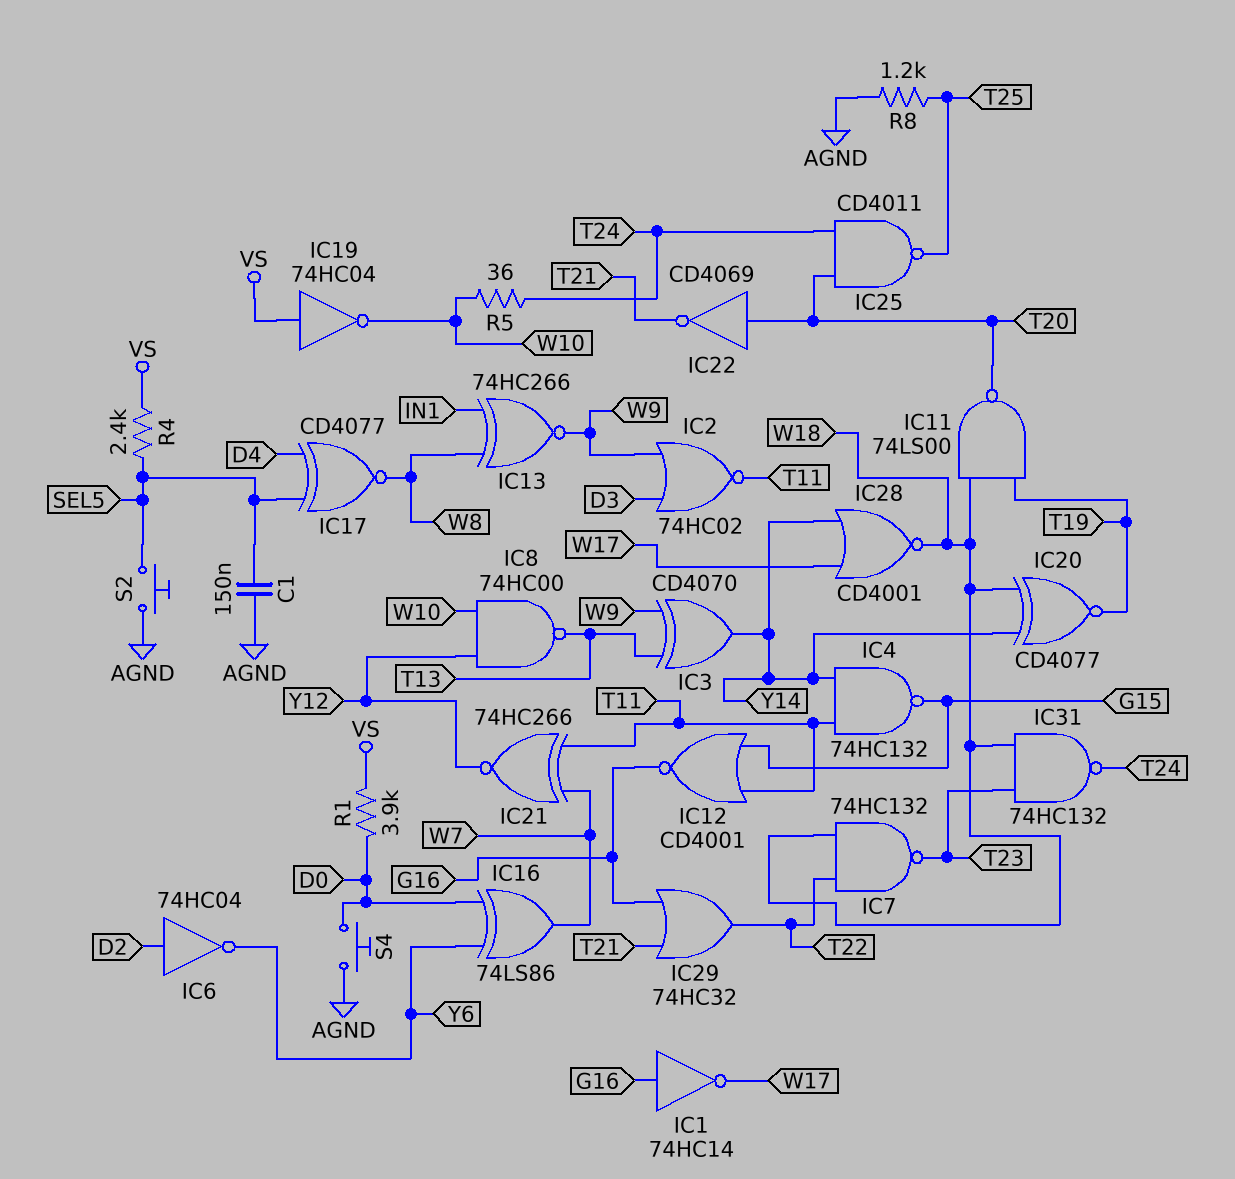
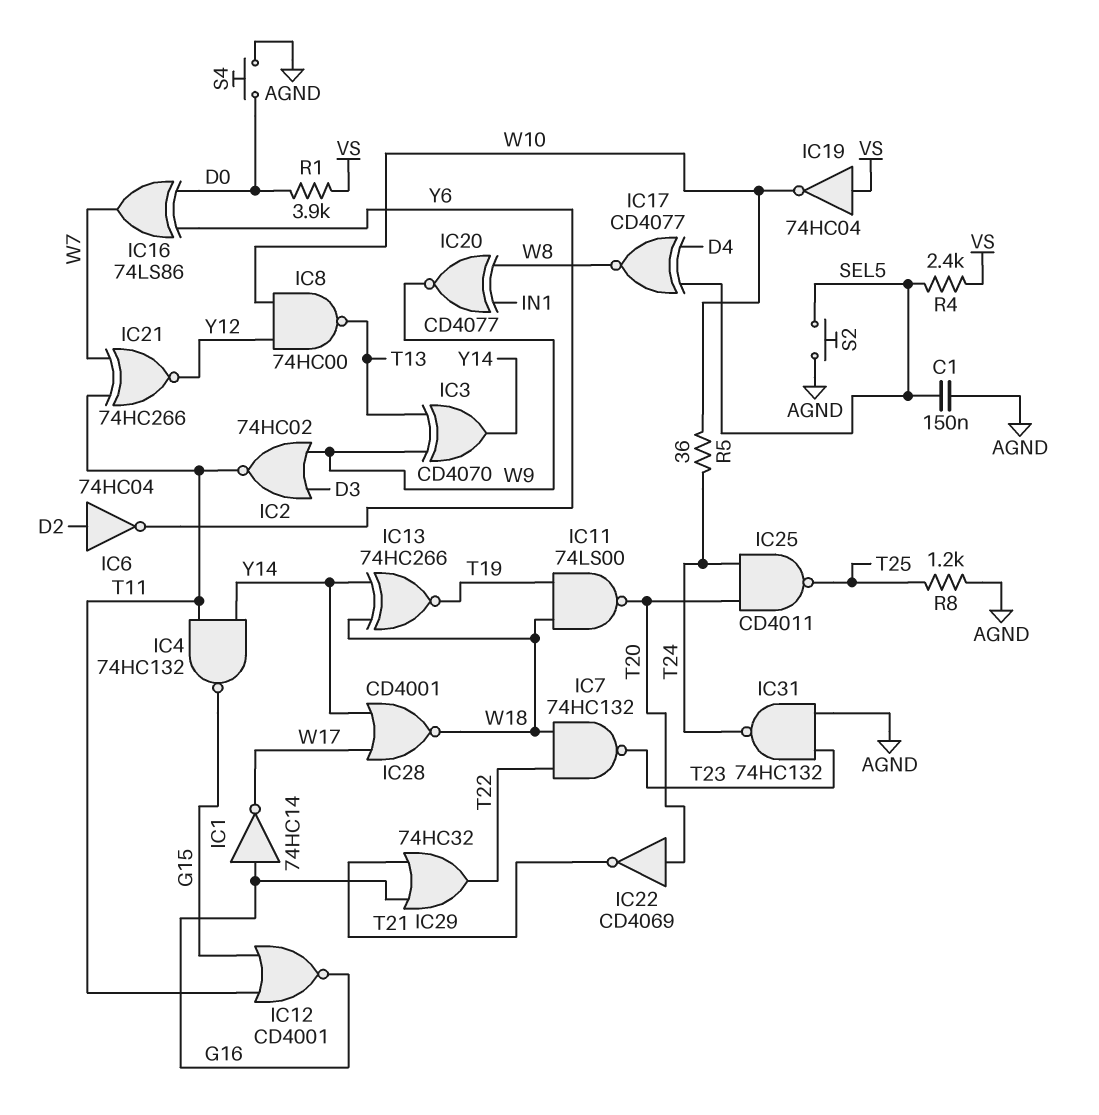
IC13: XNOR 74HC266 (in IN1, in W8, out W9) -> XNOR 74HC266 (in W18, in Y14, out T19)
IC20: XNOR CD4077 (in W18, in Y14, out T19) -> XNOR CD4077 (in IN1, in W8, out W9)
IC31: NAND 74HC132 (in T23, in W18, out T24) -> NAND 74HC132 (in AGND, in T23, out T24)

